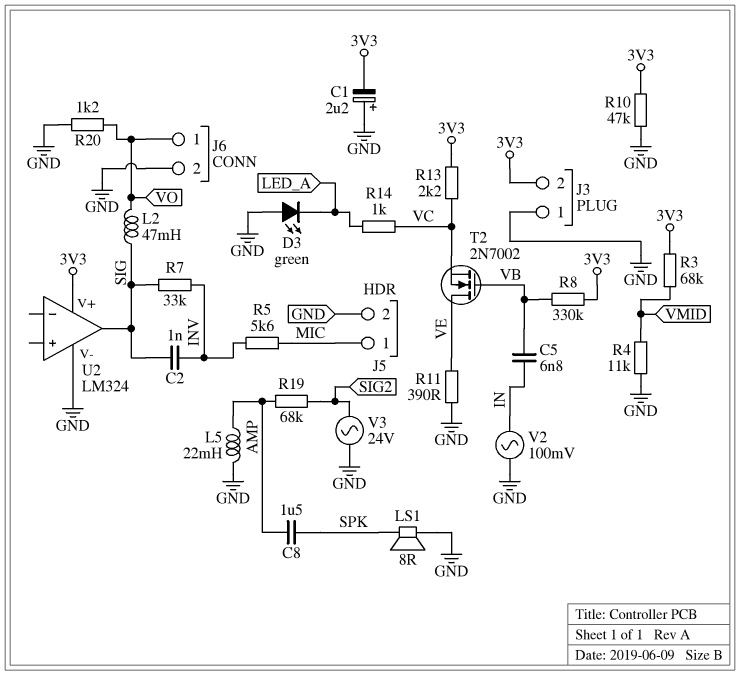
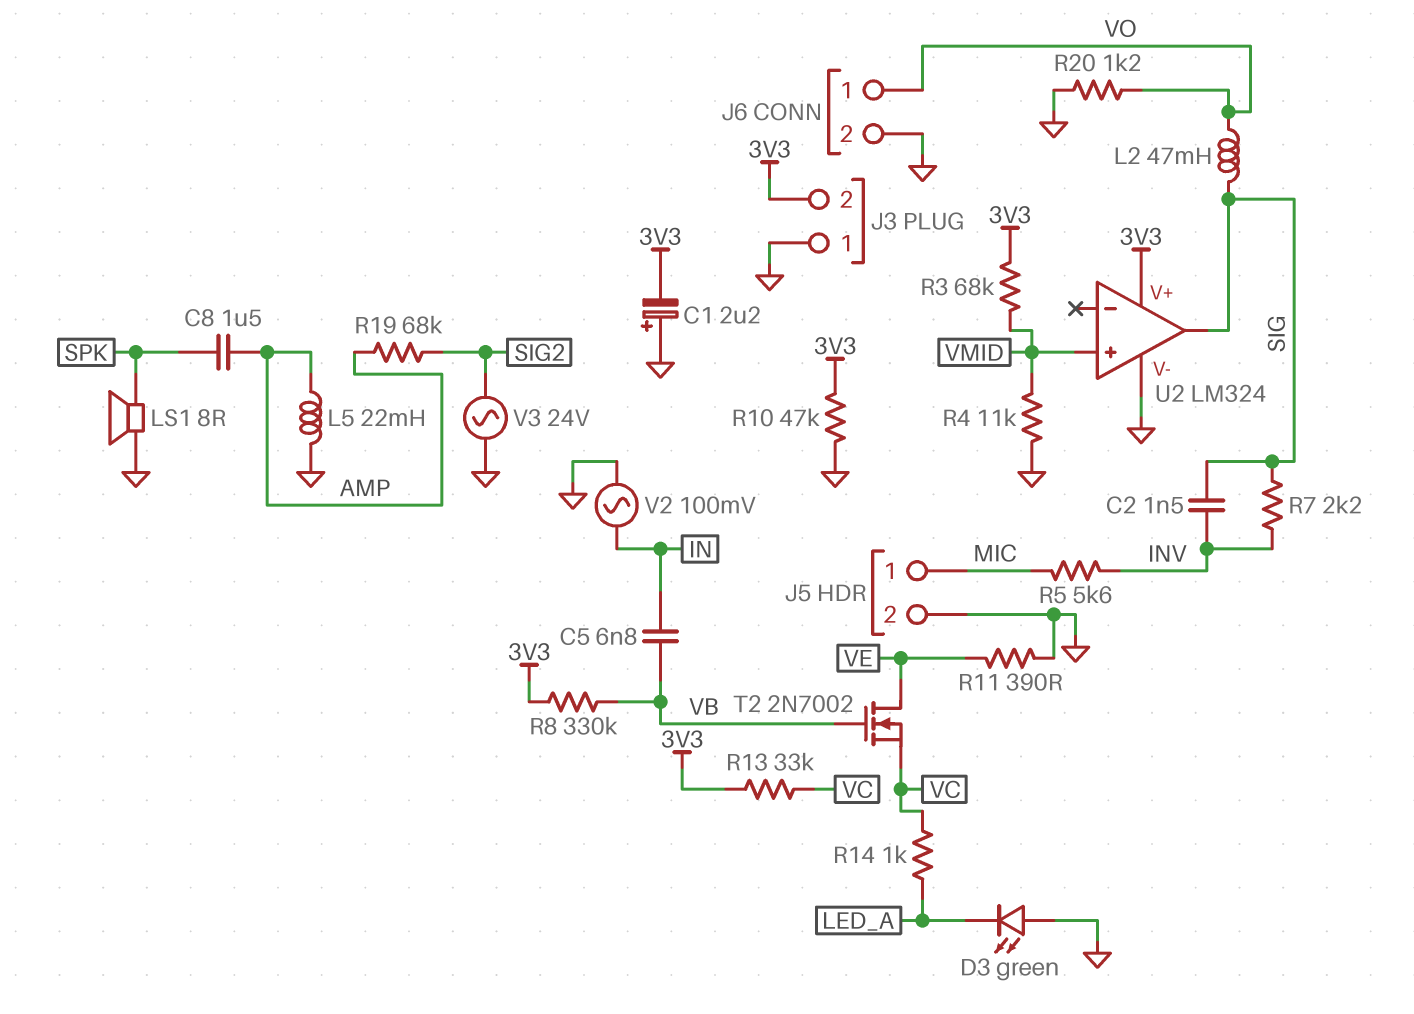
C2: 1nF (INV, SIG) -> 1.5nF (INV, SIG)
R7: 33k (INV, SIG) -> 2.2k (INV, SIG)
R13: 2.2k (3V3, VC) -> 33k (3V3, VC)
U2 pin in+: none -> VMID

